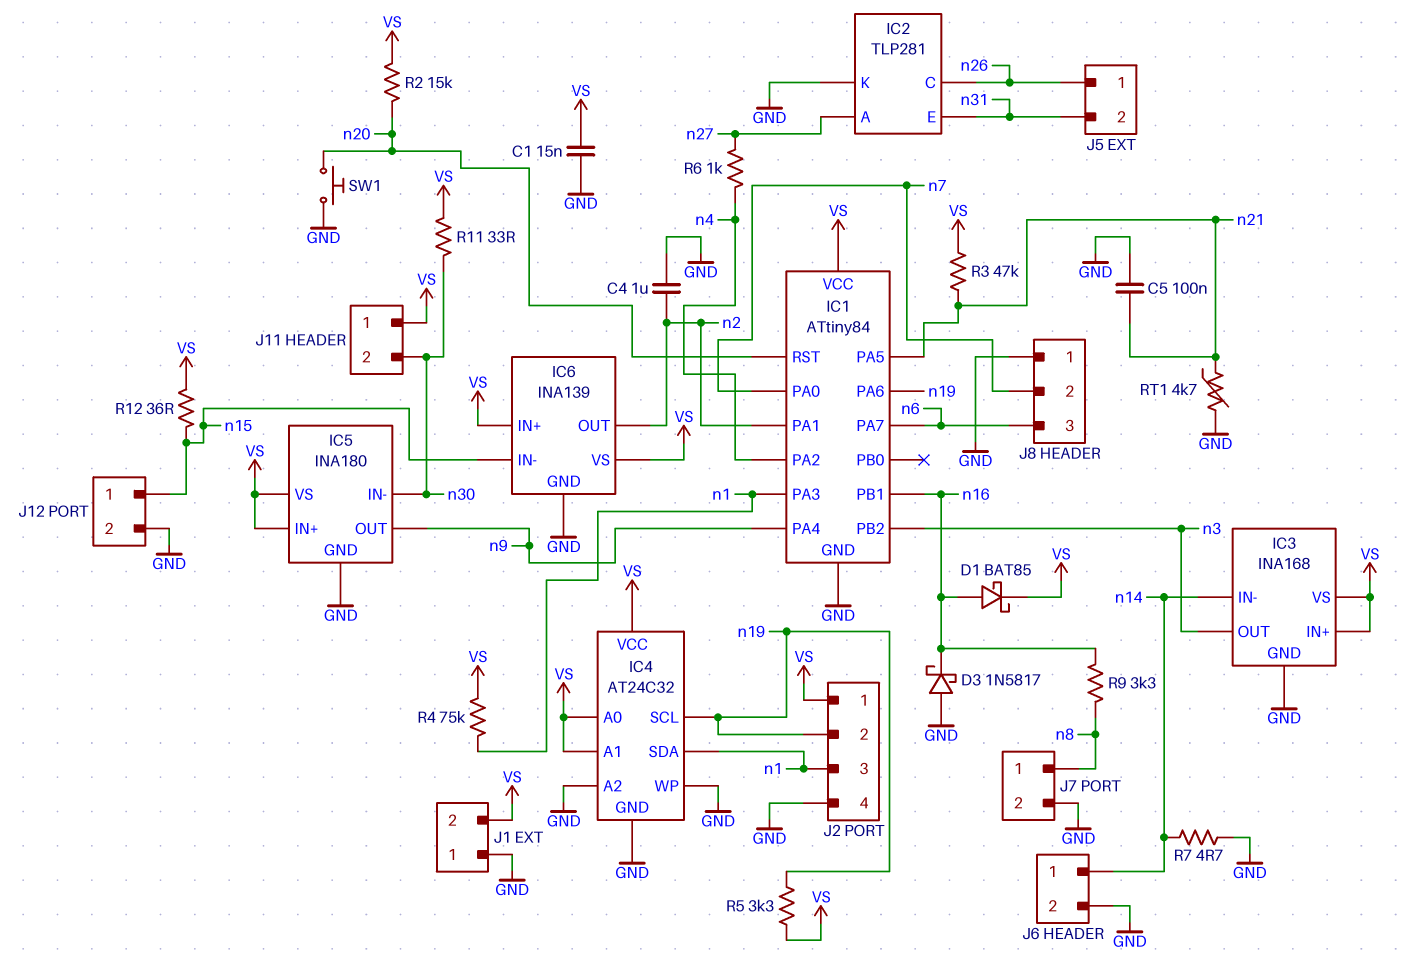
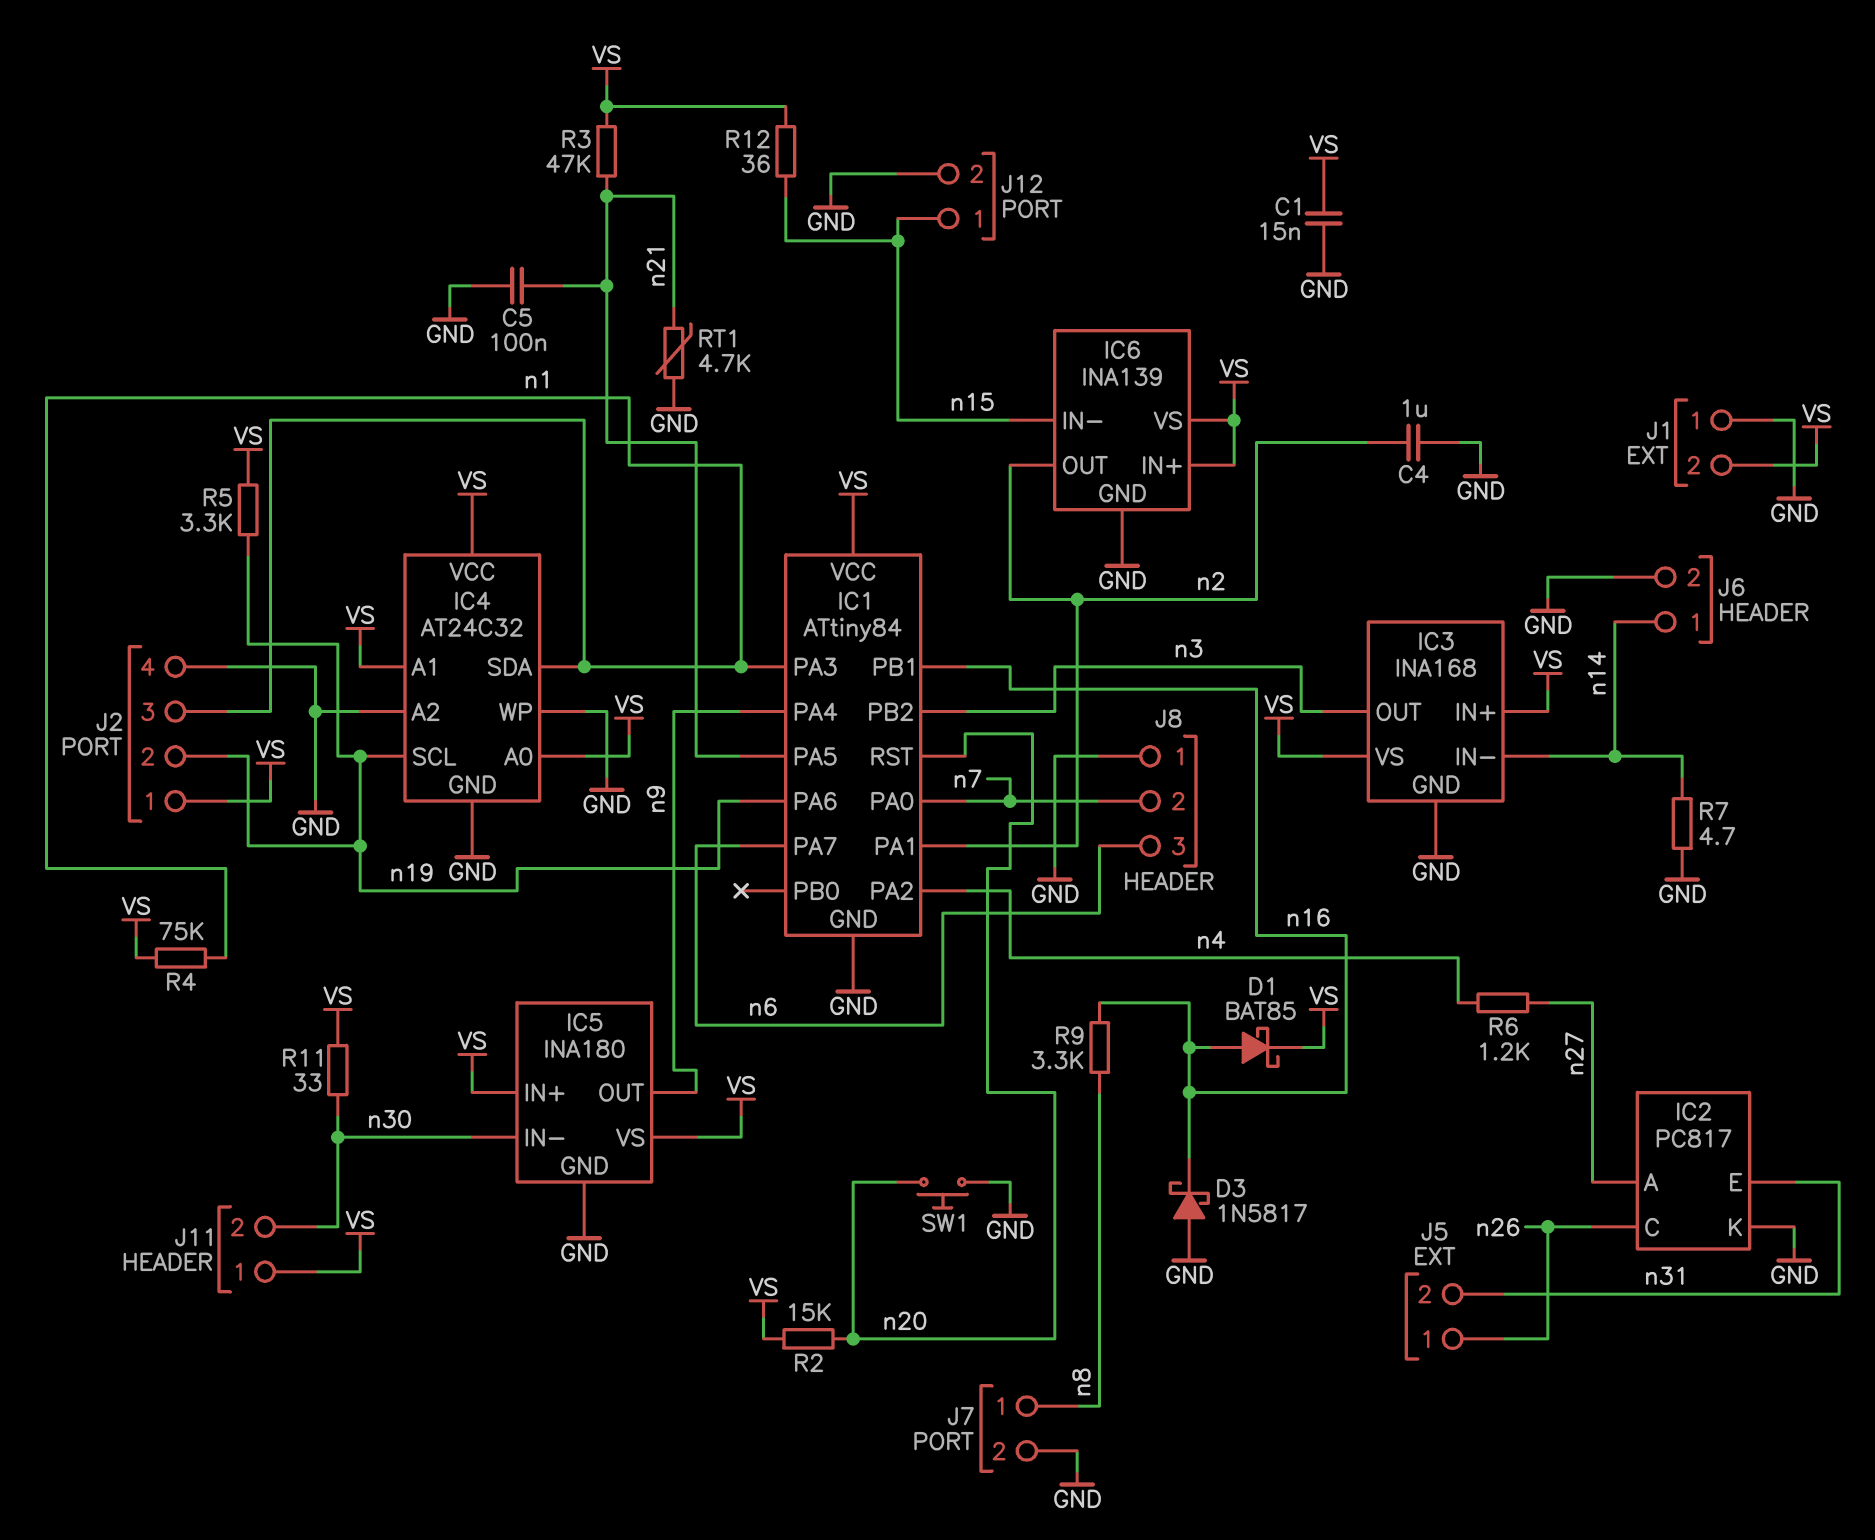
IC2: TLP281 -> PC817
R6: 1k (n4, n27) -> 1.2k (n4, n27)

